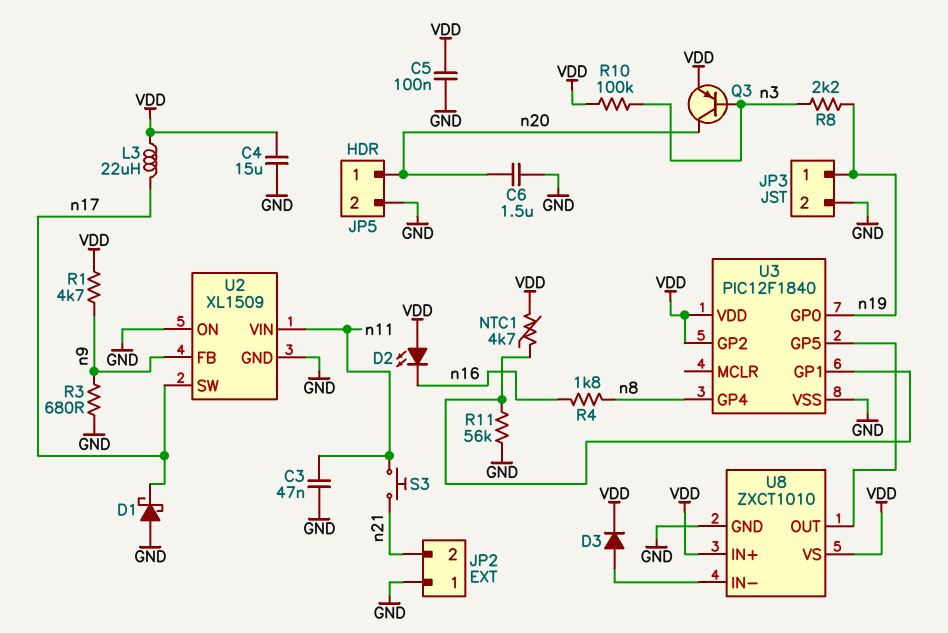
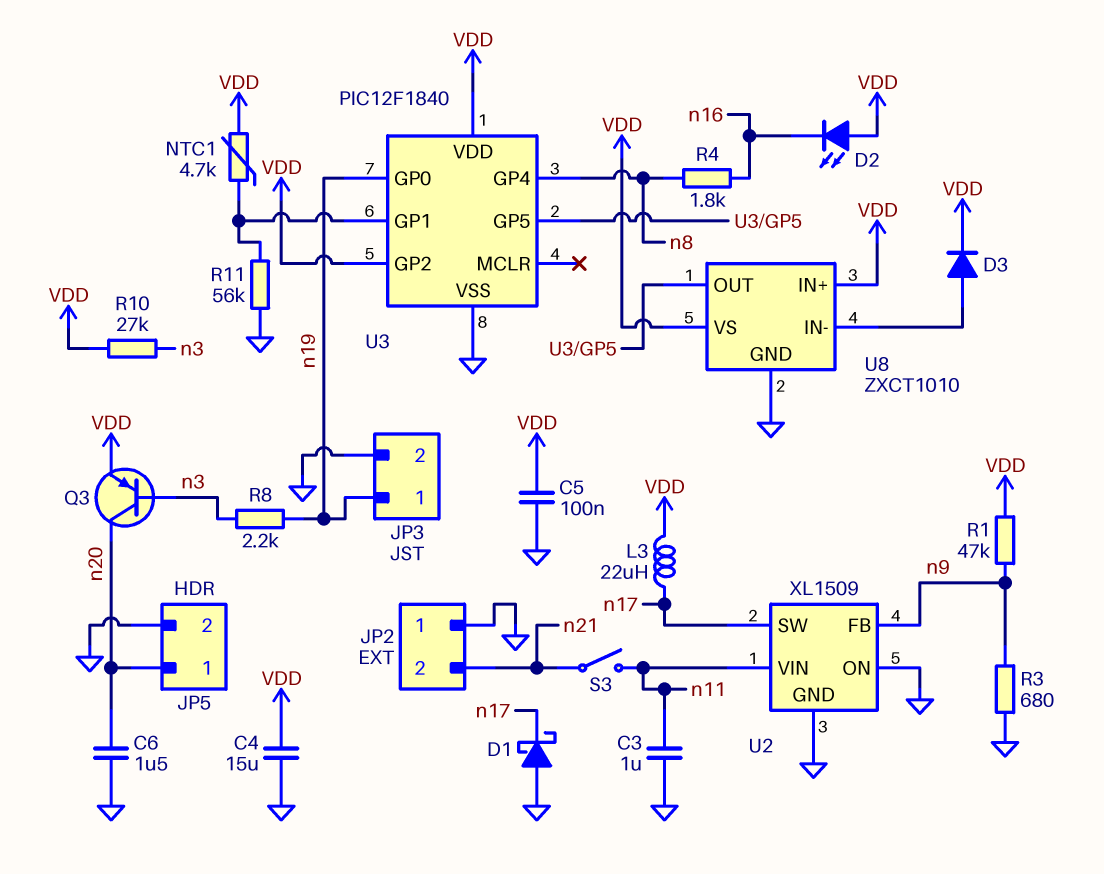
C3: 47nF (GND, n11) -> 1uF (GND, n11)
R1: 4.7k (VDD, n9) -> 47k (VDD, n9)
R10: 100k (VDD, n3) -> 27k (VDD, n3)
S3: button (n11, n21) -> switch (n11, n21)

